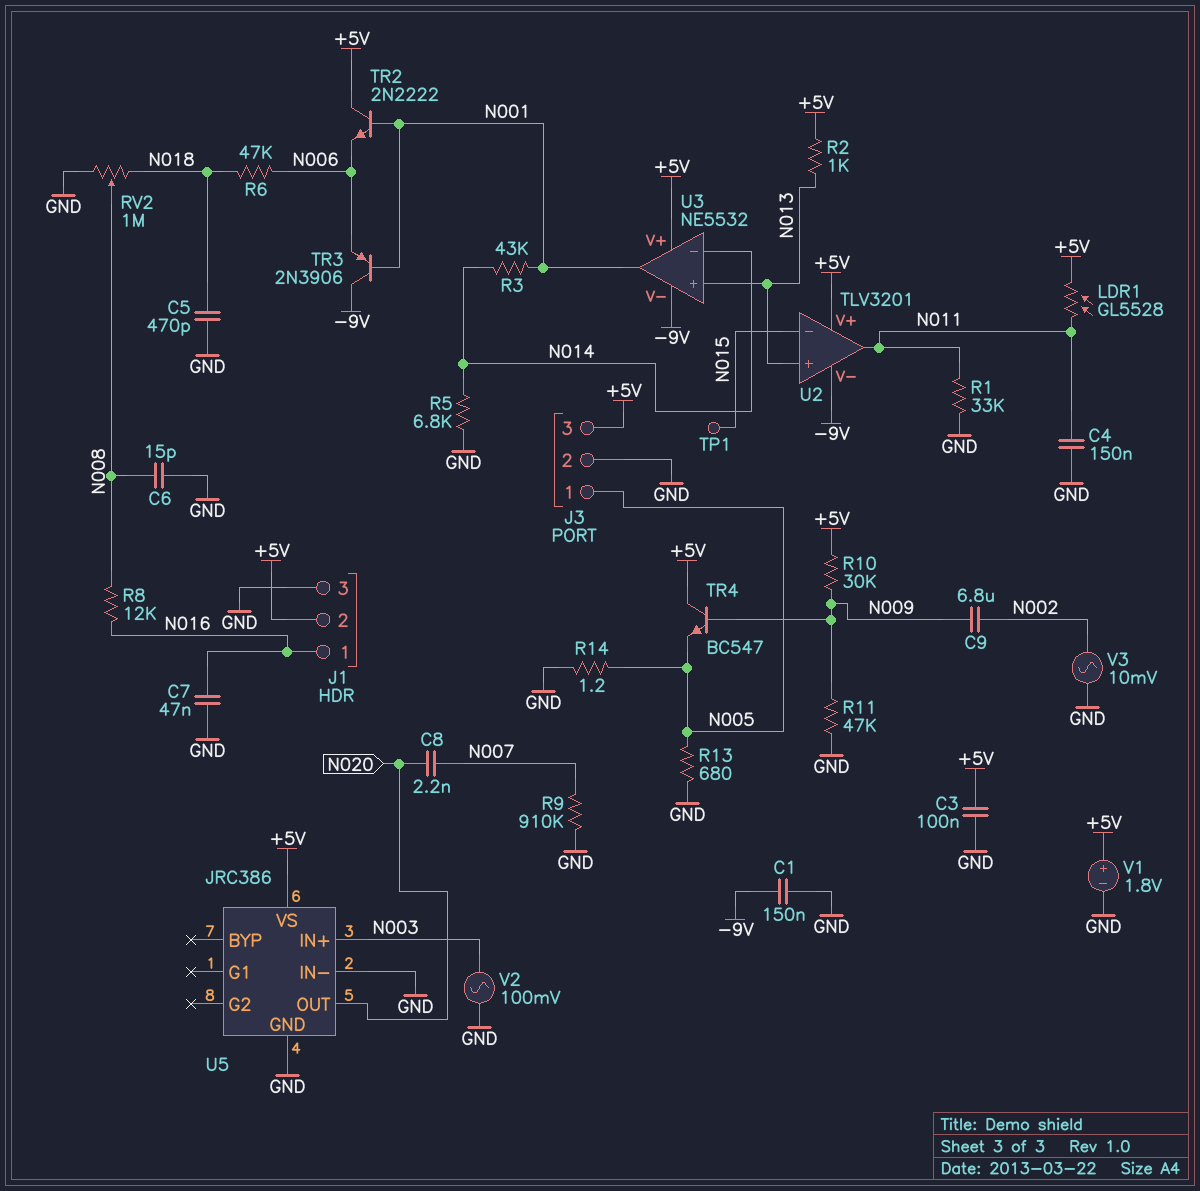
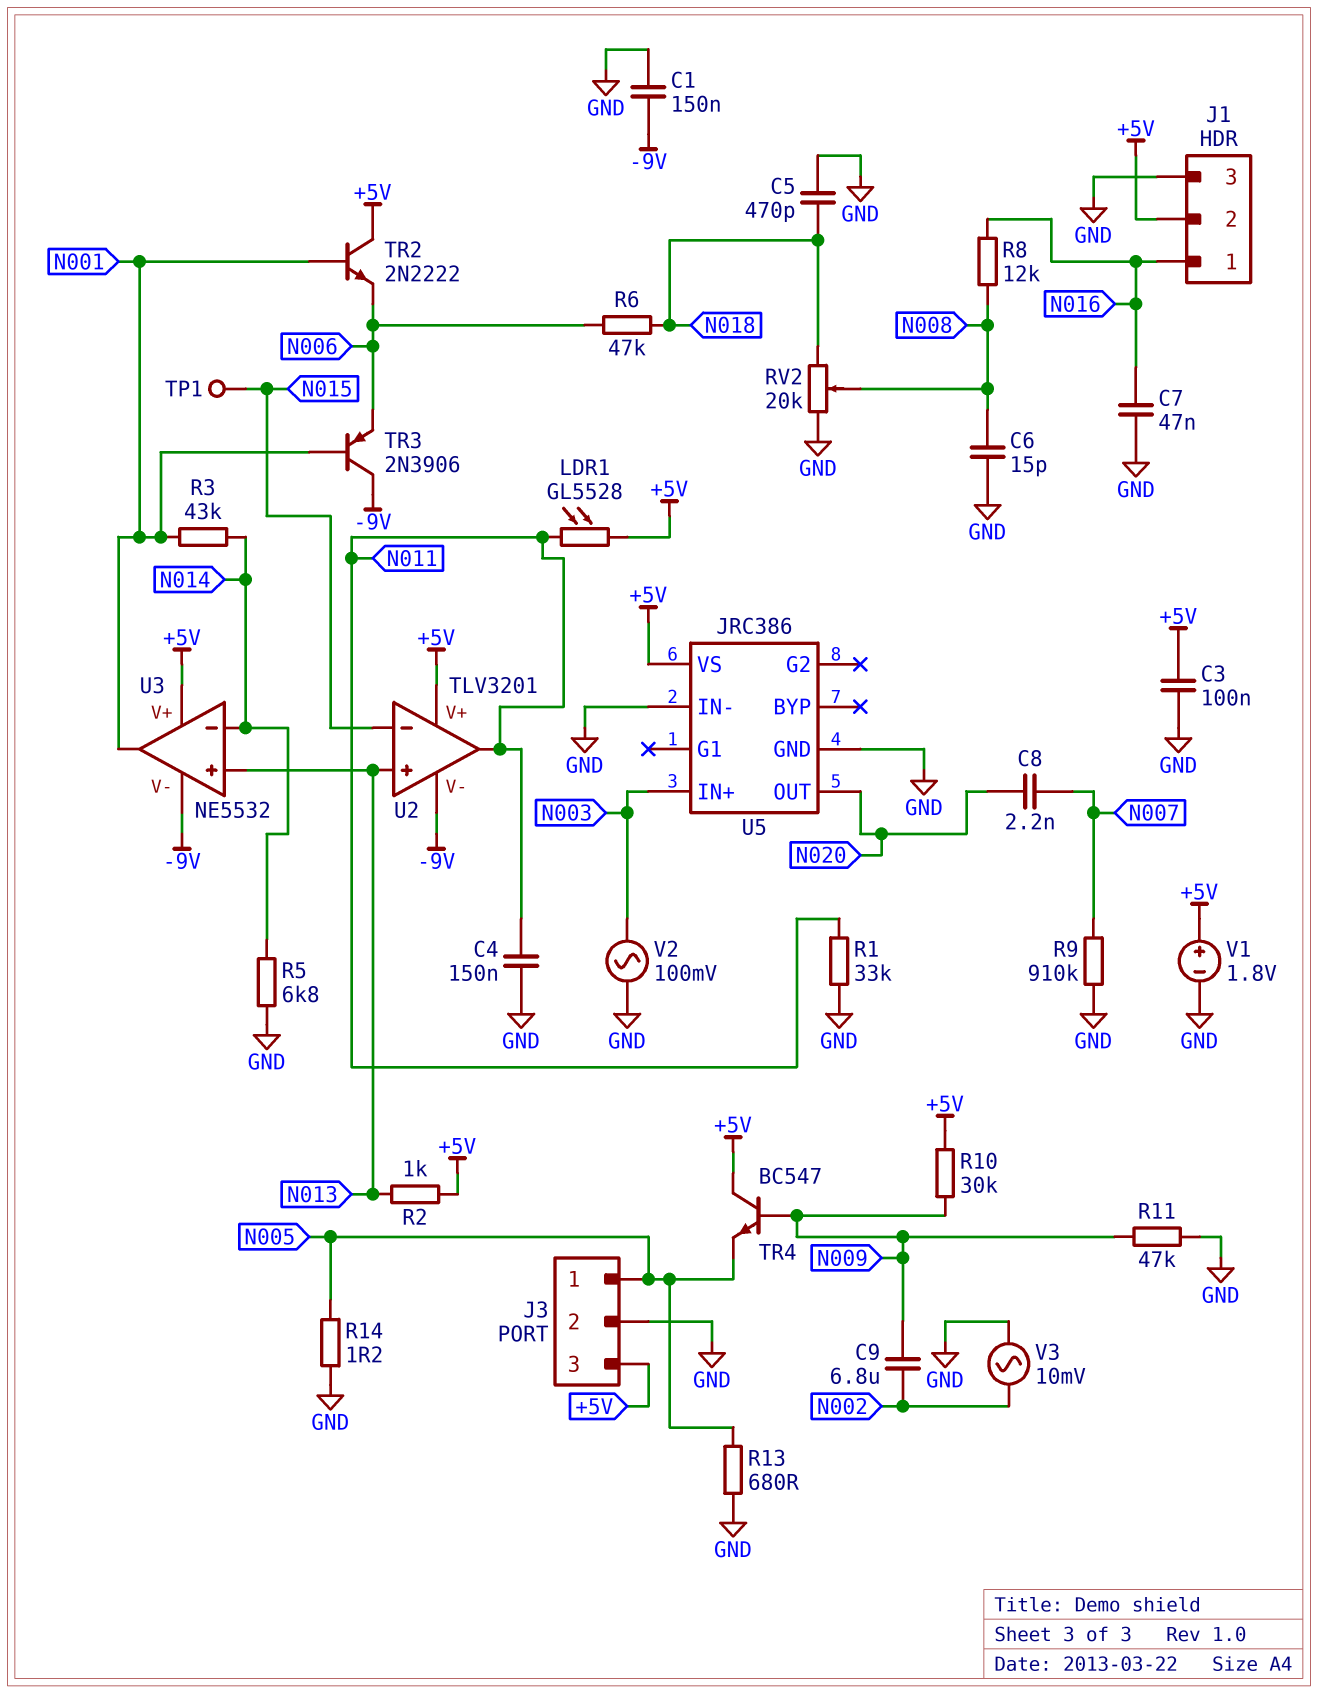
RV2: 1M (GND, N018, wiper N008) -> 20k (GND, N018, wiper N008)

